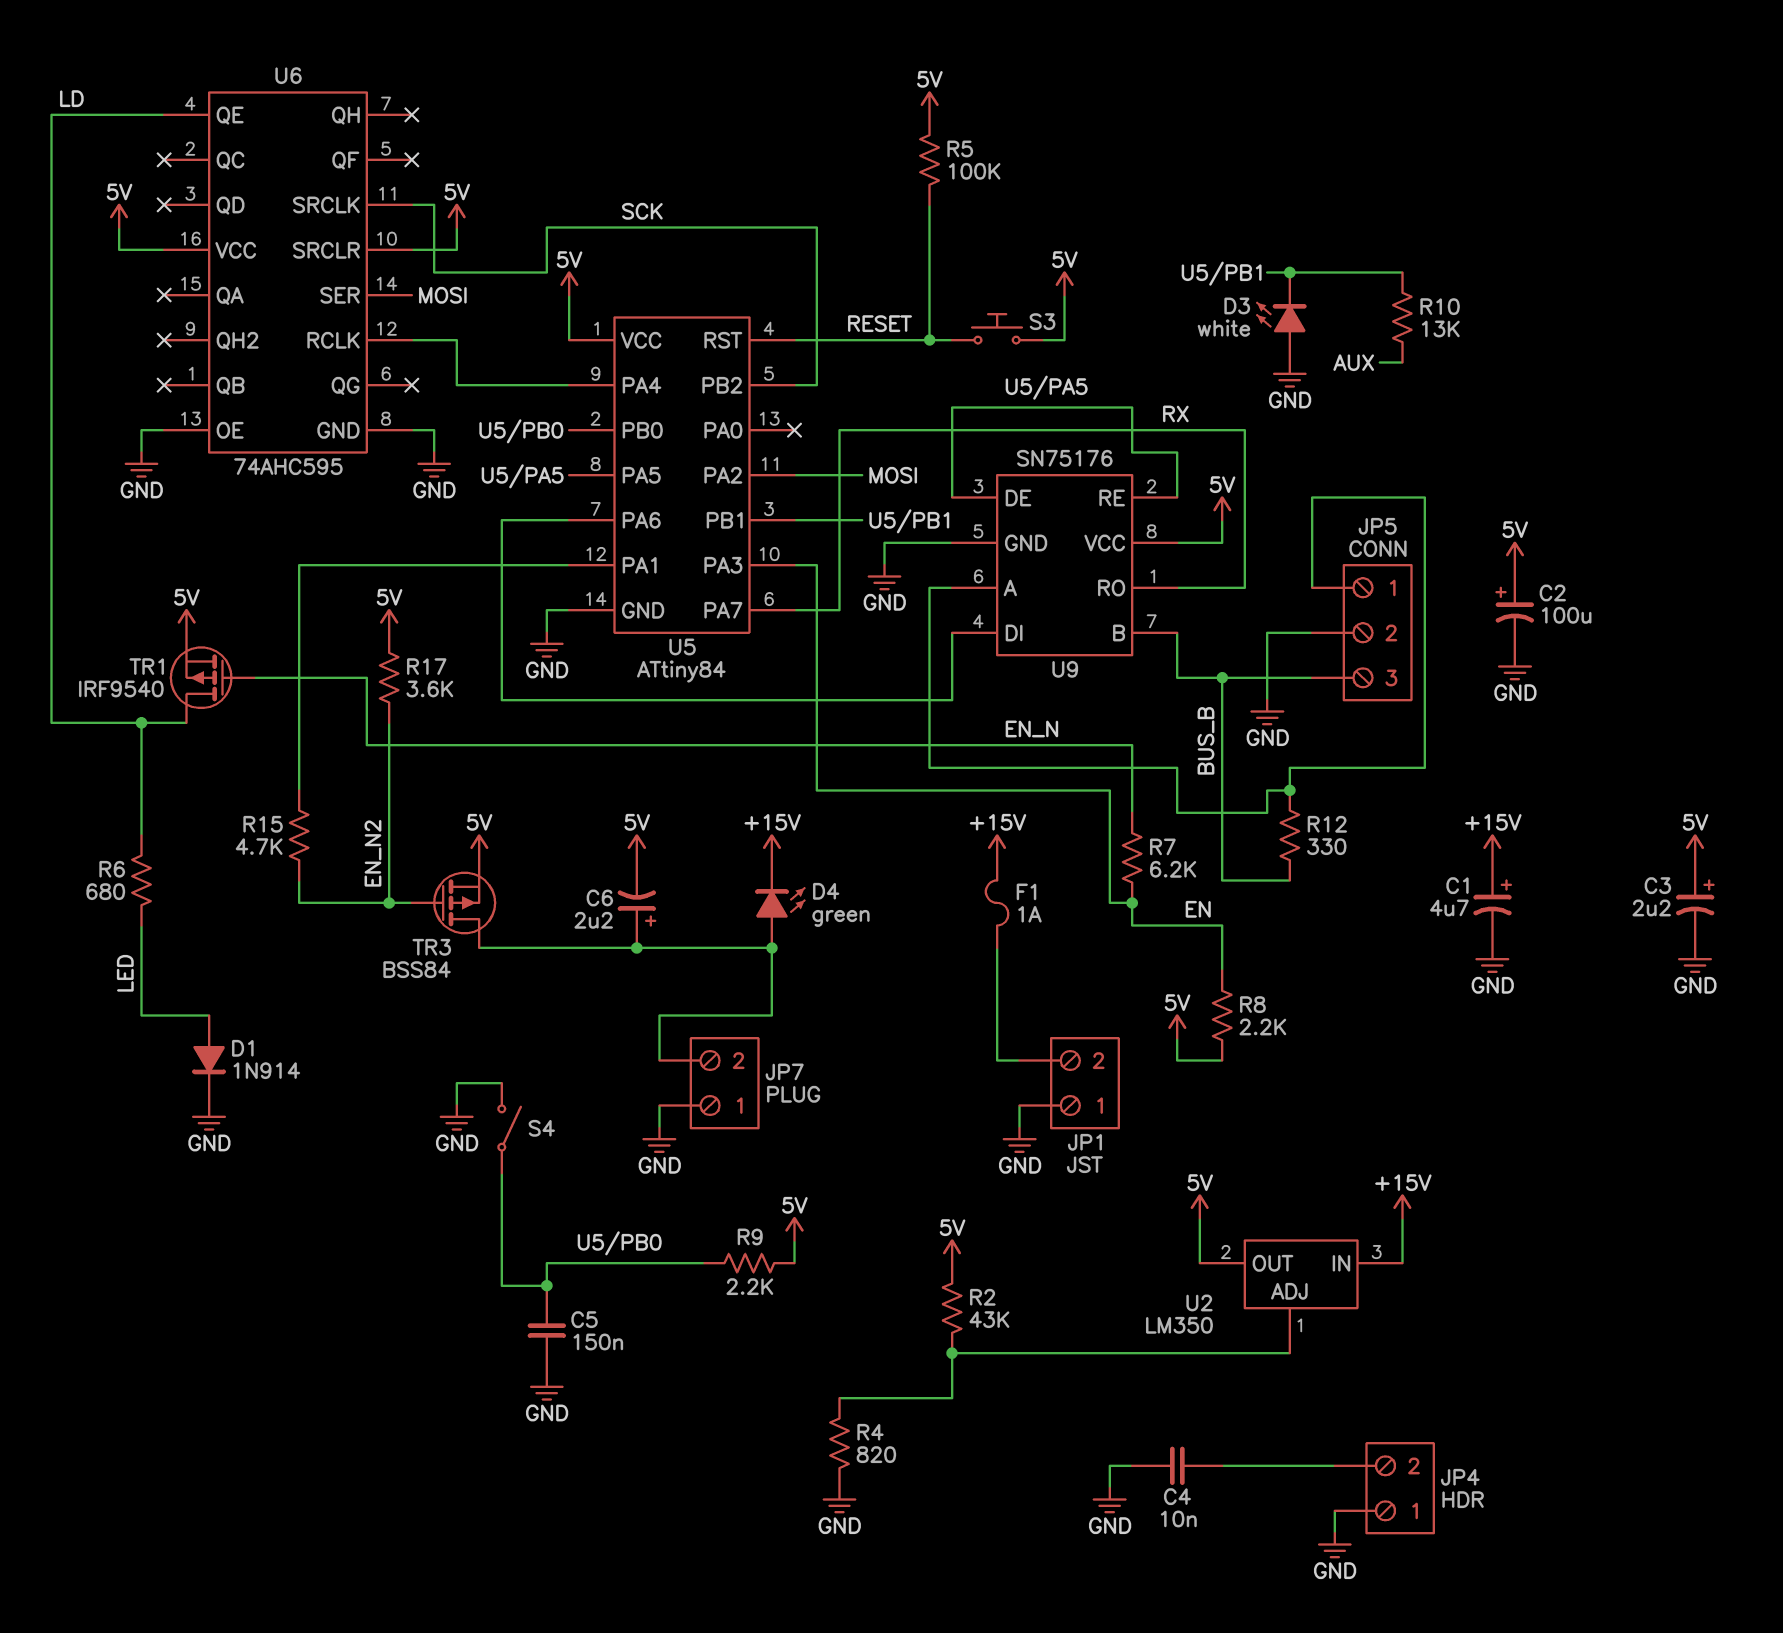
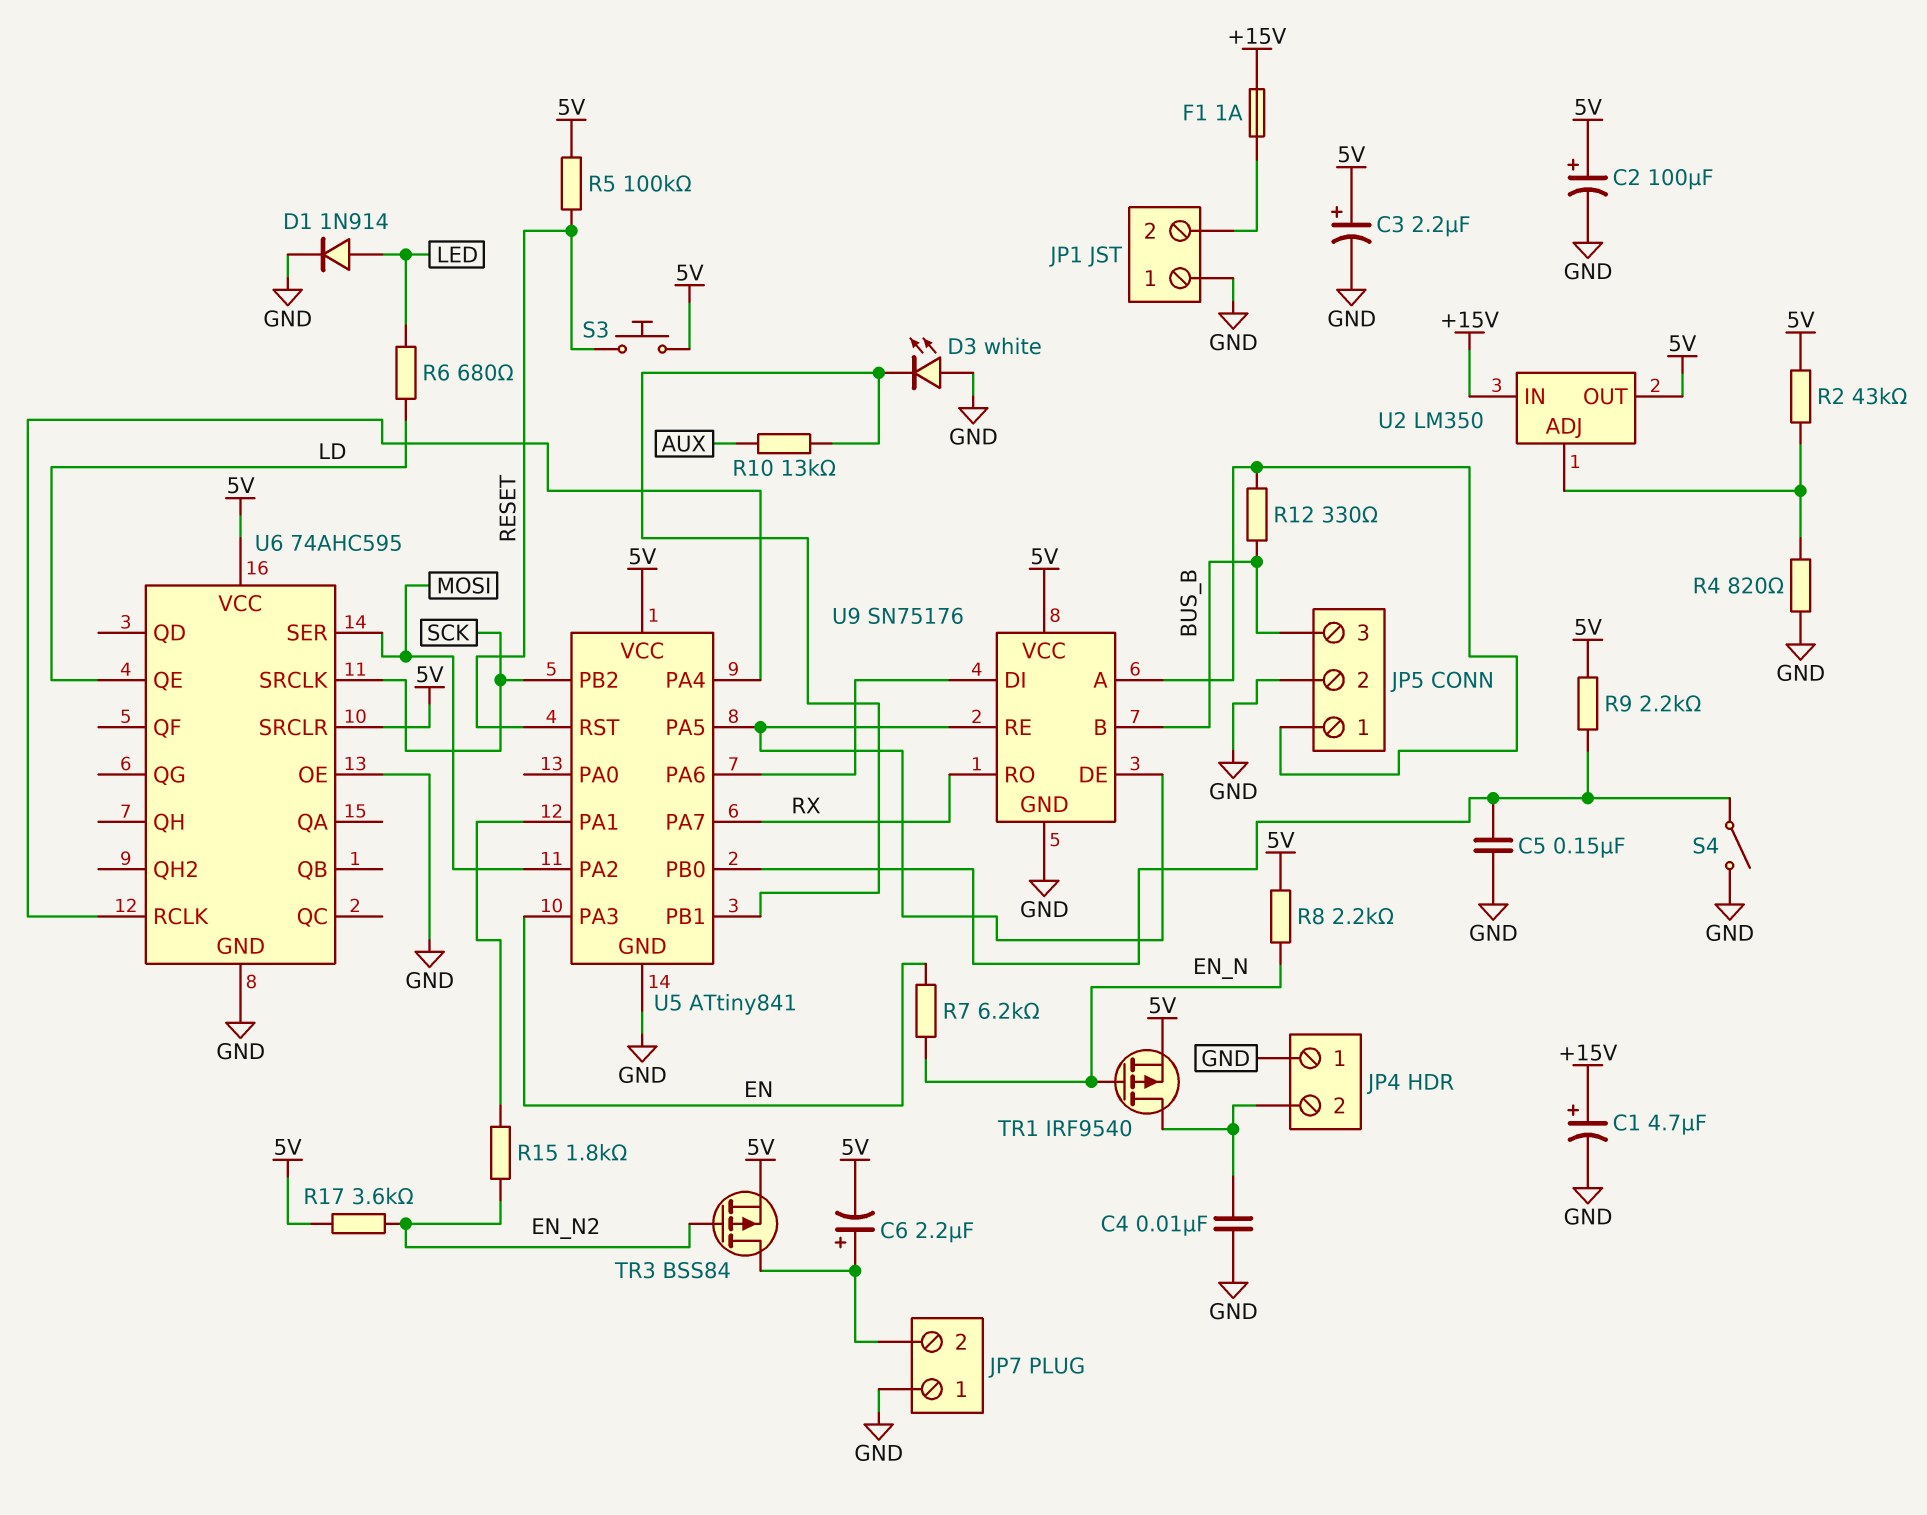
D4: LED green (A JP7/2, K +15V) -> none
R8: 2.2k (5V, EN) -> 2.2k (5V, EN_N)
R15: 4.7k (EN_N2, U5/PA1) -> 1.8k (EN_N2, U5/PA1)
TR1: PMOS IRF9540 (G EN_N, D LD, S 5V) -> PMOS IRF9540 (G EN_N, D JP4/2, S 5V)
U5: ATtiny84 -> ATtiny841

